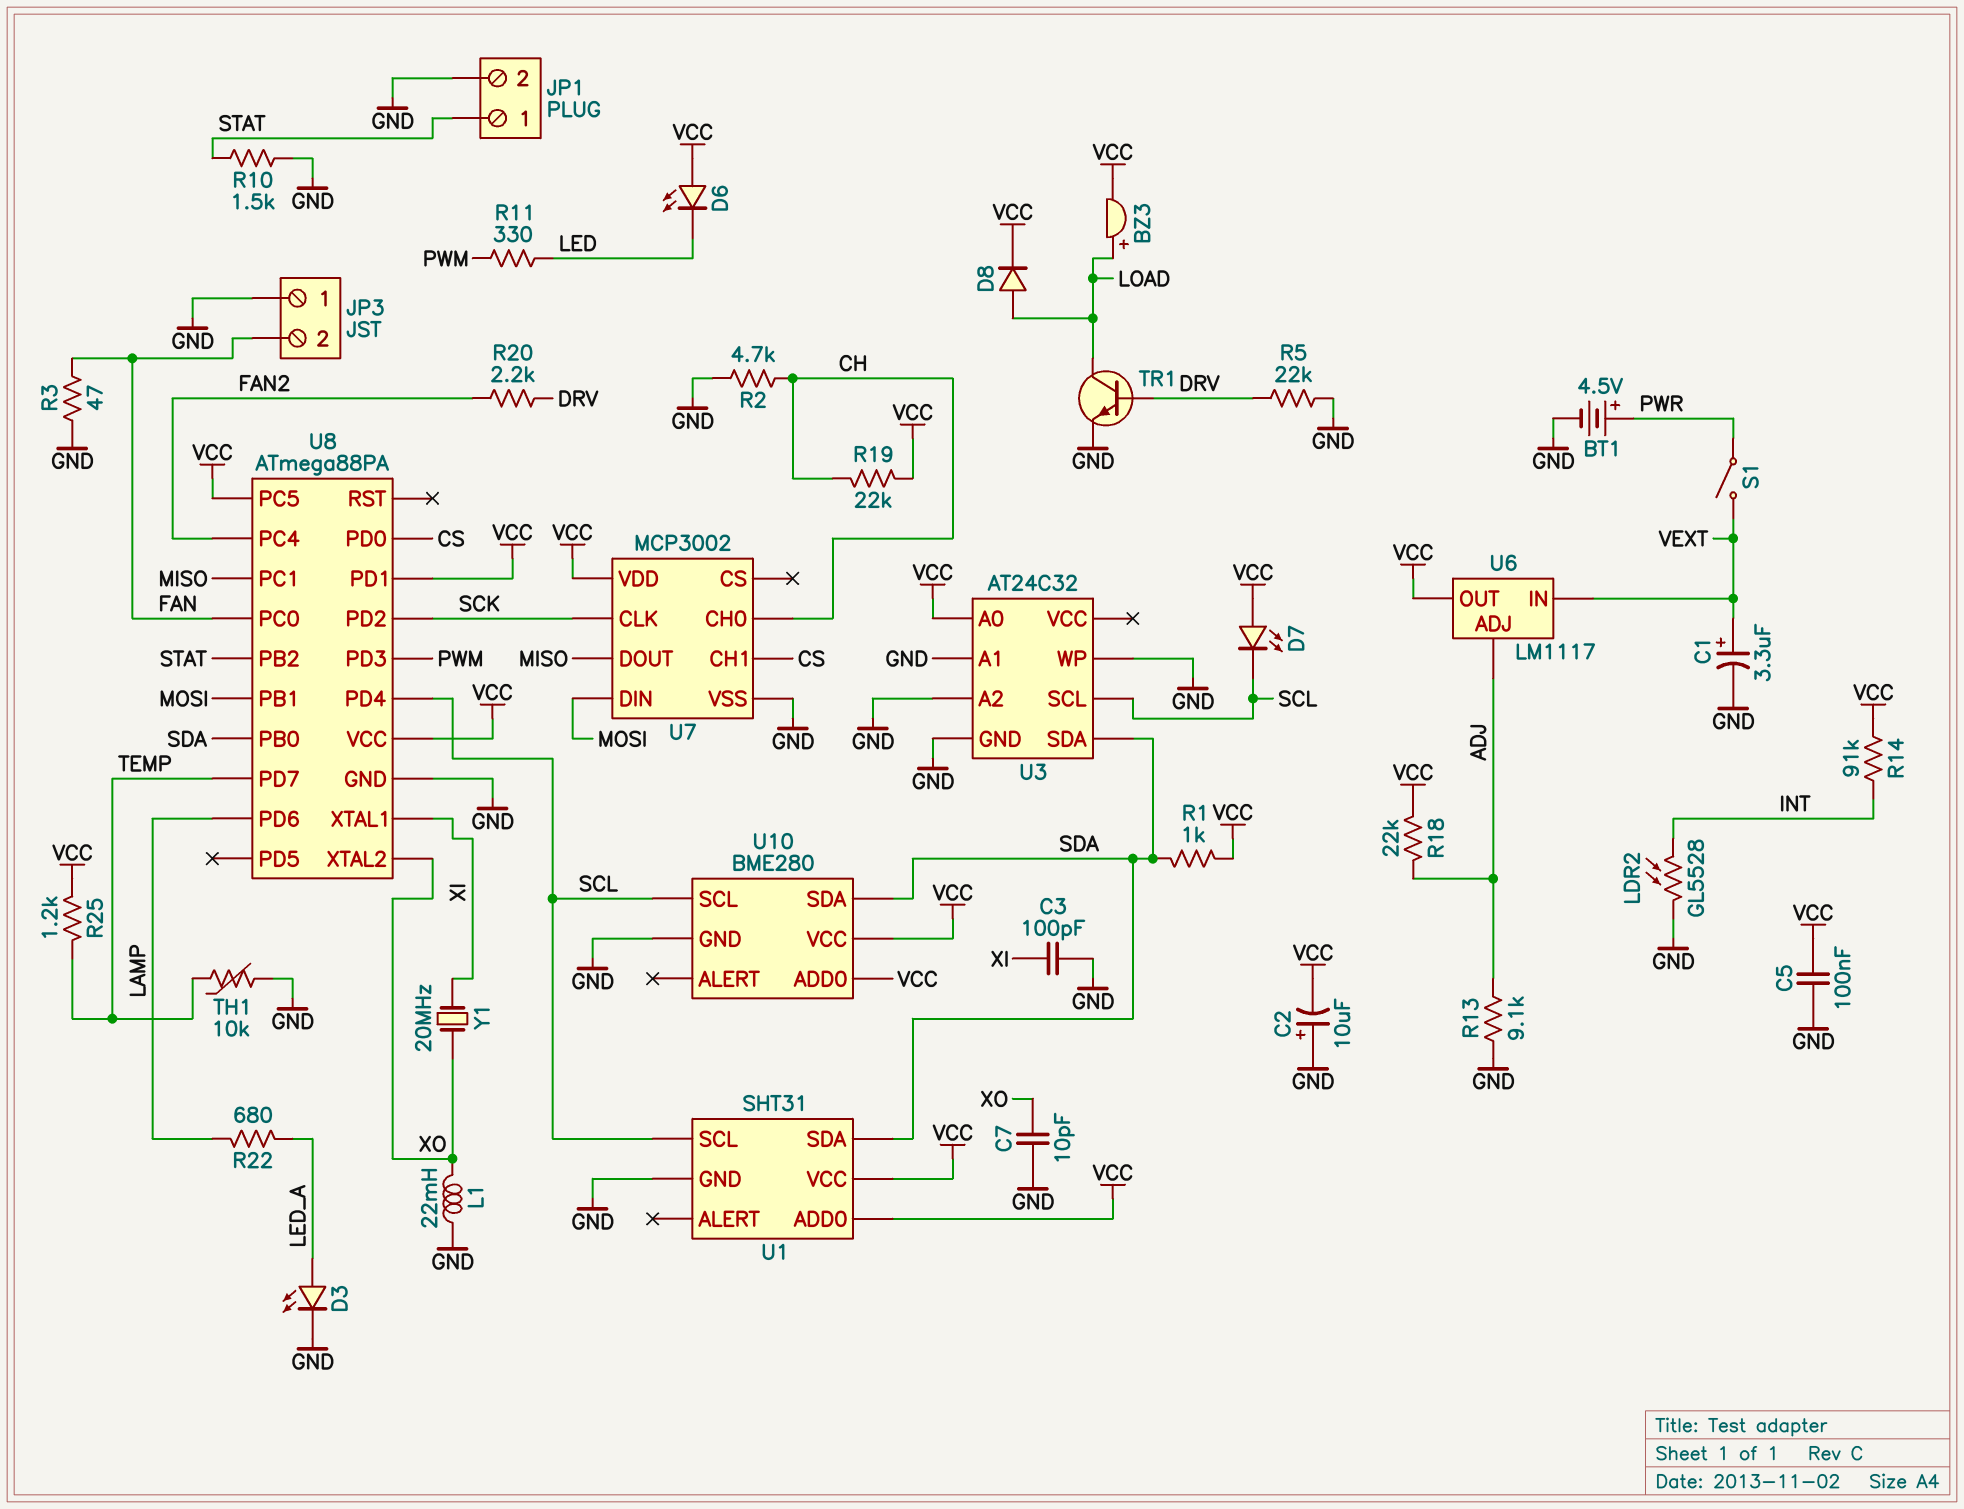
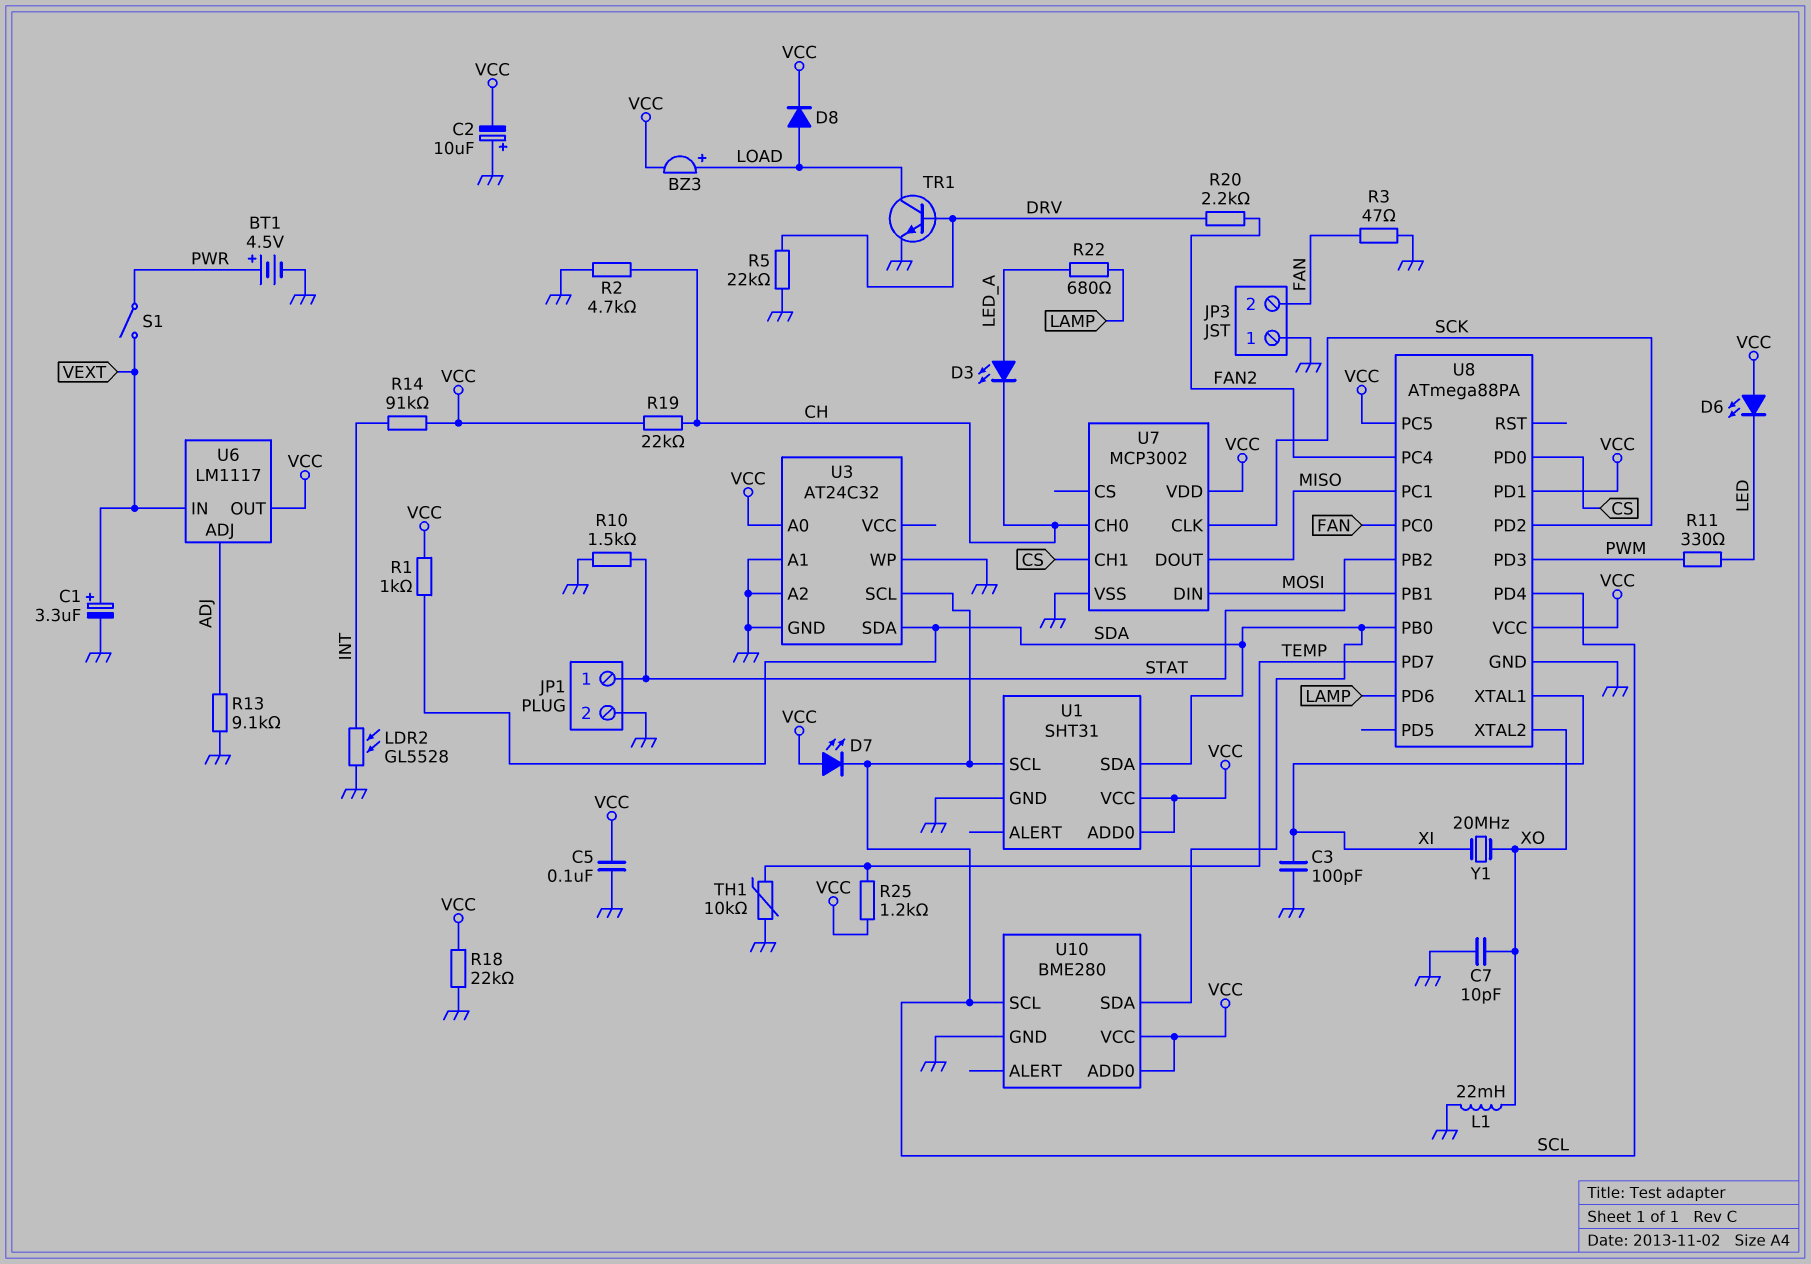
D3: LED (A LED_A, K GND) -> LED (A LED_A, K CH)
R18: 22k (ADJ, VCC) -> 22k (GND, VCC)

